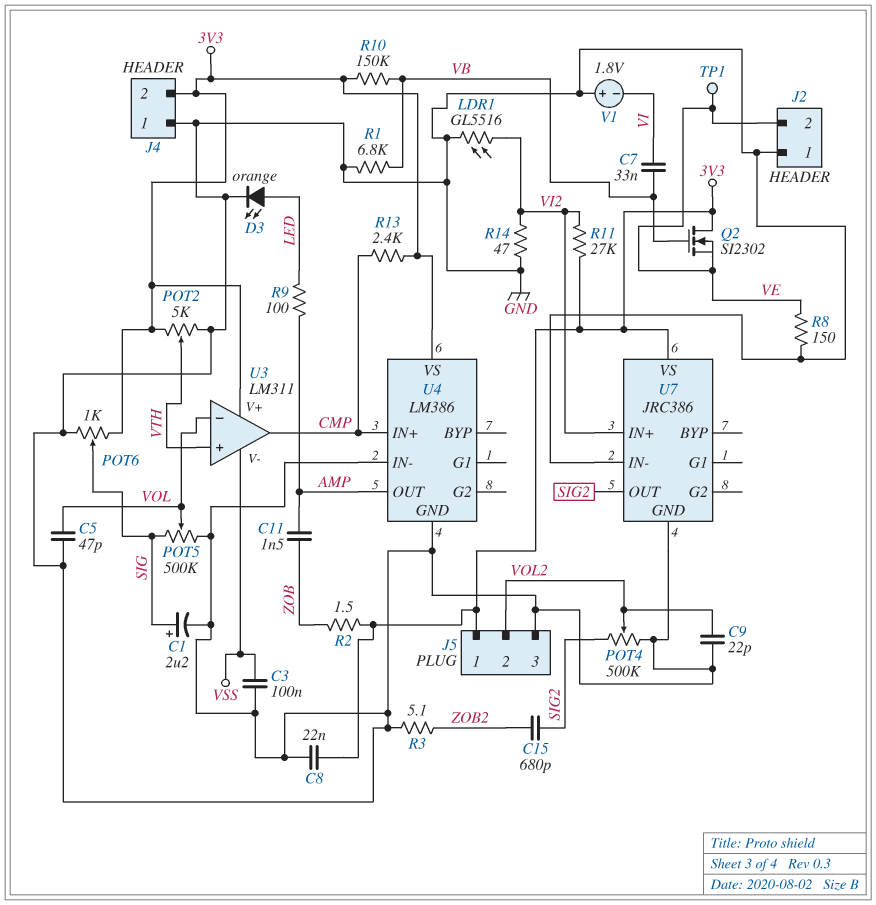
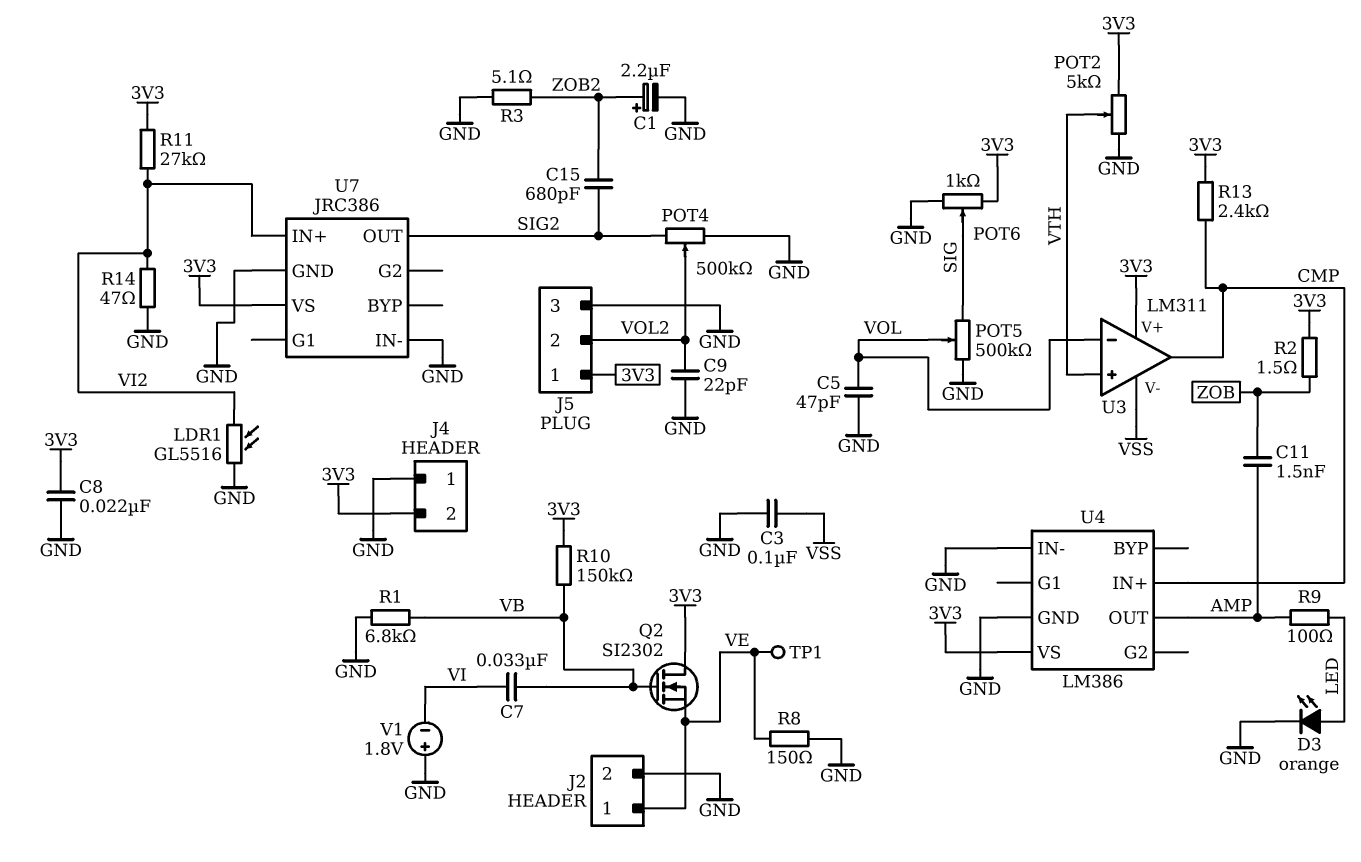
C1: 2.2uF (plus SIG, minus GND) -> 2.2uF (plus ZOB2, minus GND)
J2 pin 1: GND -> VE
J2 pin 2: VE -> GND

